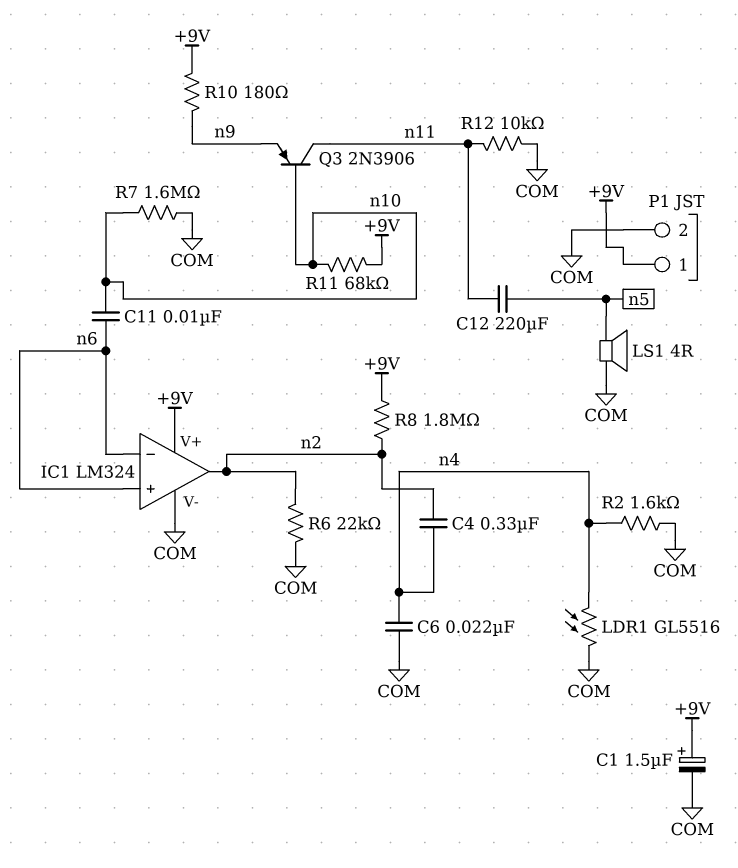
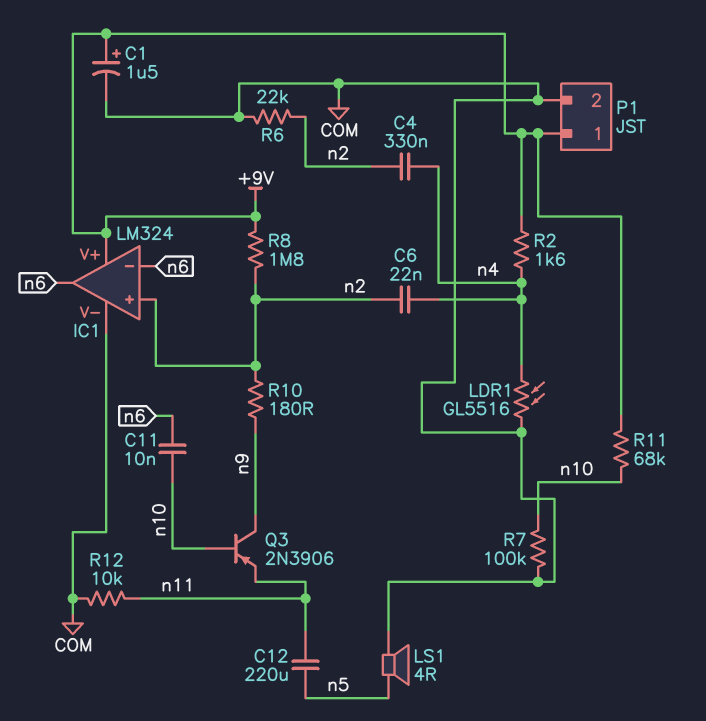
C6: 22nF (COM, n4) -> 22nF (n2, n4)
IC1 pin in+: n6 -> n2
IC1 pin out: n2 -> n6
Q3: PNP 2N3906 (B n10, C n11, E n9) -> PNP 2N3906 (B n10, C n9, E n11)
R2: 1.6k (COM, n4) -> 1.6k (+9V, n4)
R7: 1.6M (COM, n10) -> 100k (COM, n10)
R10: 180 (+9V, n9) -> 180 (n2, n9)

